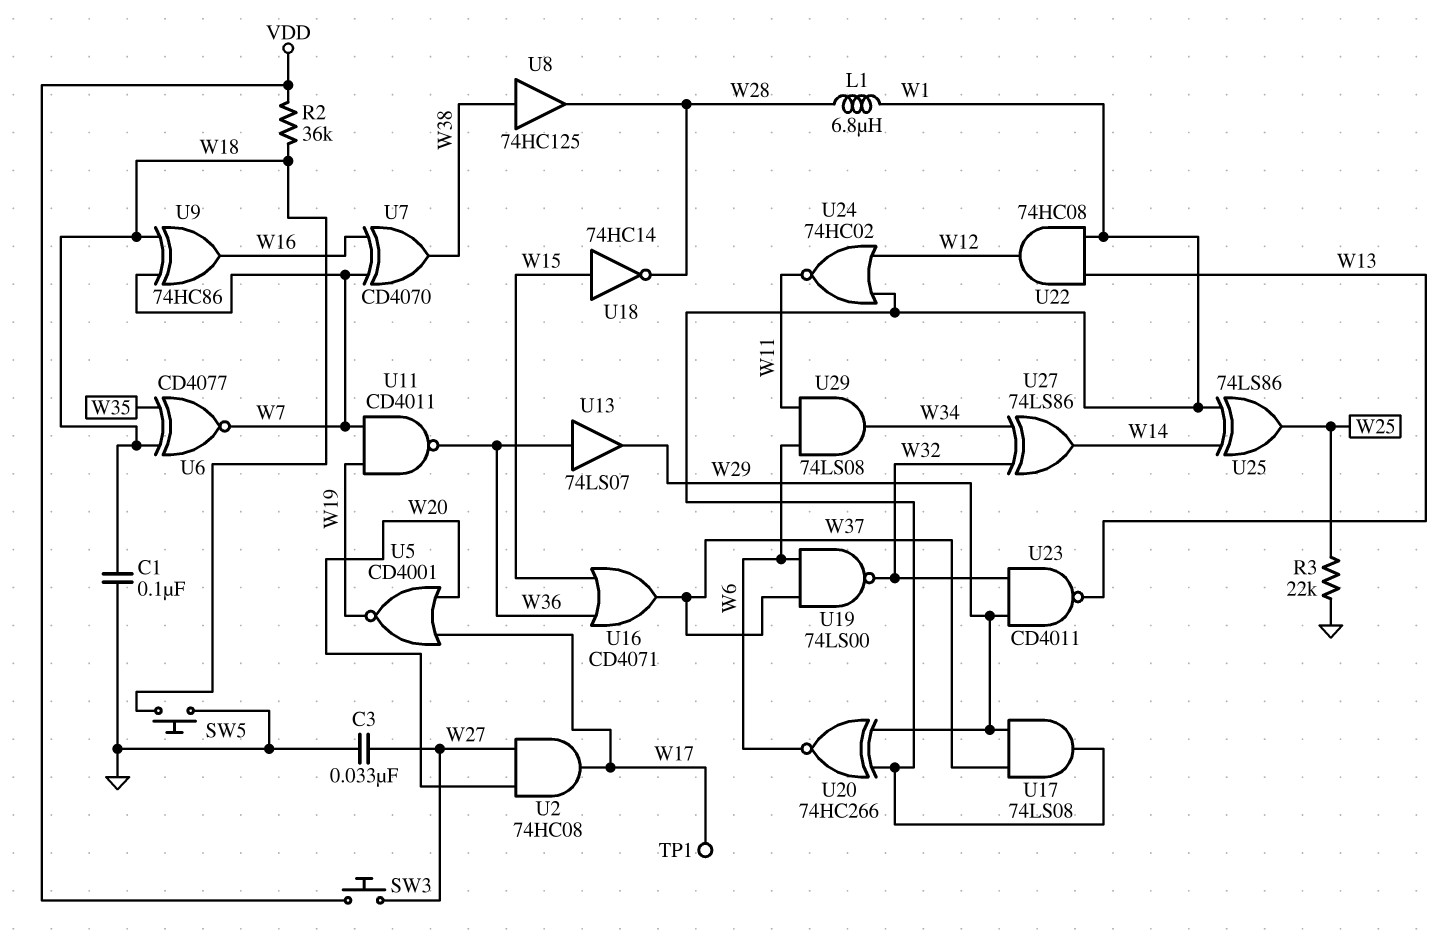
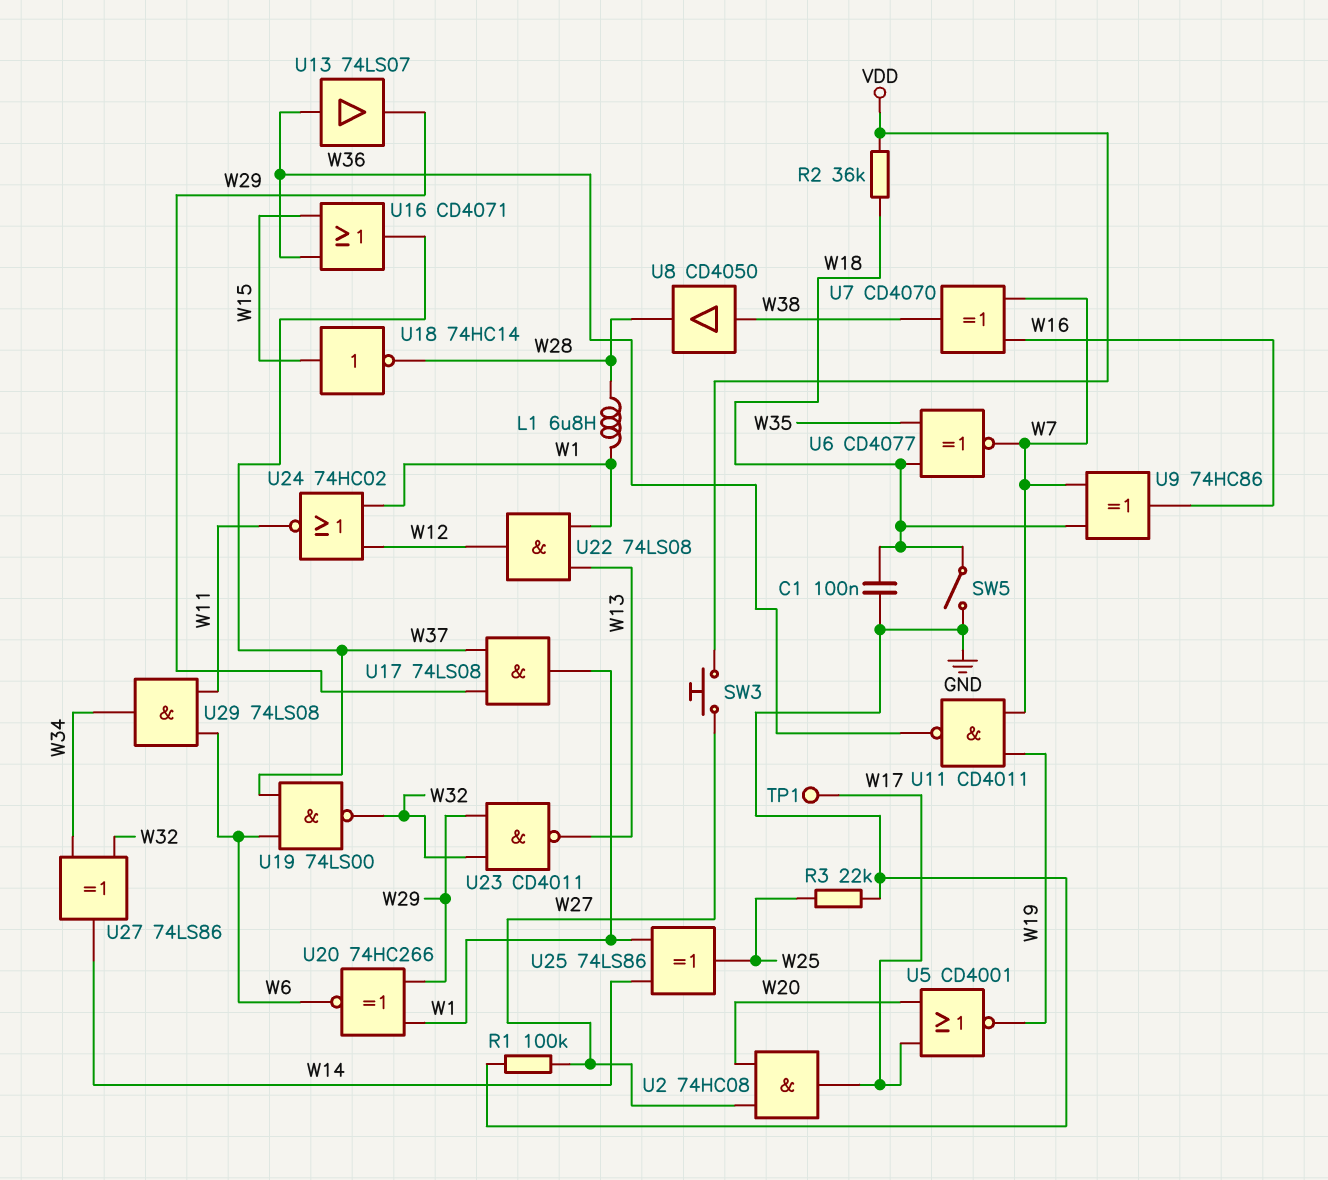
C3: 33nF (GND, W27) -> none
R1: none -> 100k (GND, W27)
SW5: button (GND, W18) -> switch (GND, W18)
U8: buffer 74HC125 (in W38, out W28) -> buffer CD4050 (in W38, out W28)
U22: AND 74HC08 (in W1, in W13, out W12) -> AND 74LS08 (in W1, in W13, out W12)

